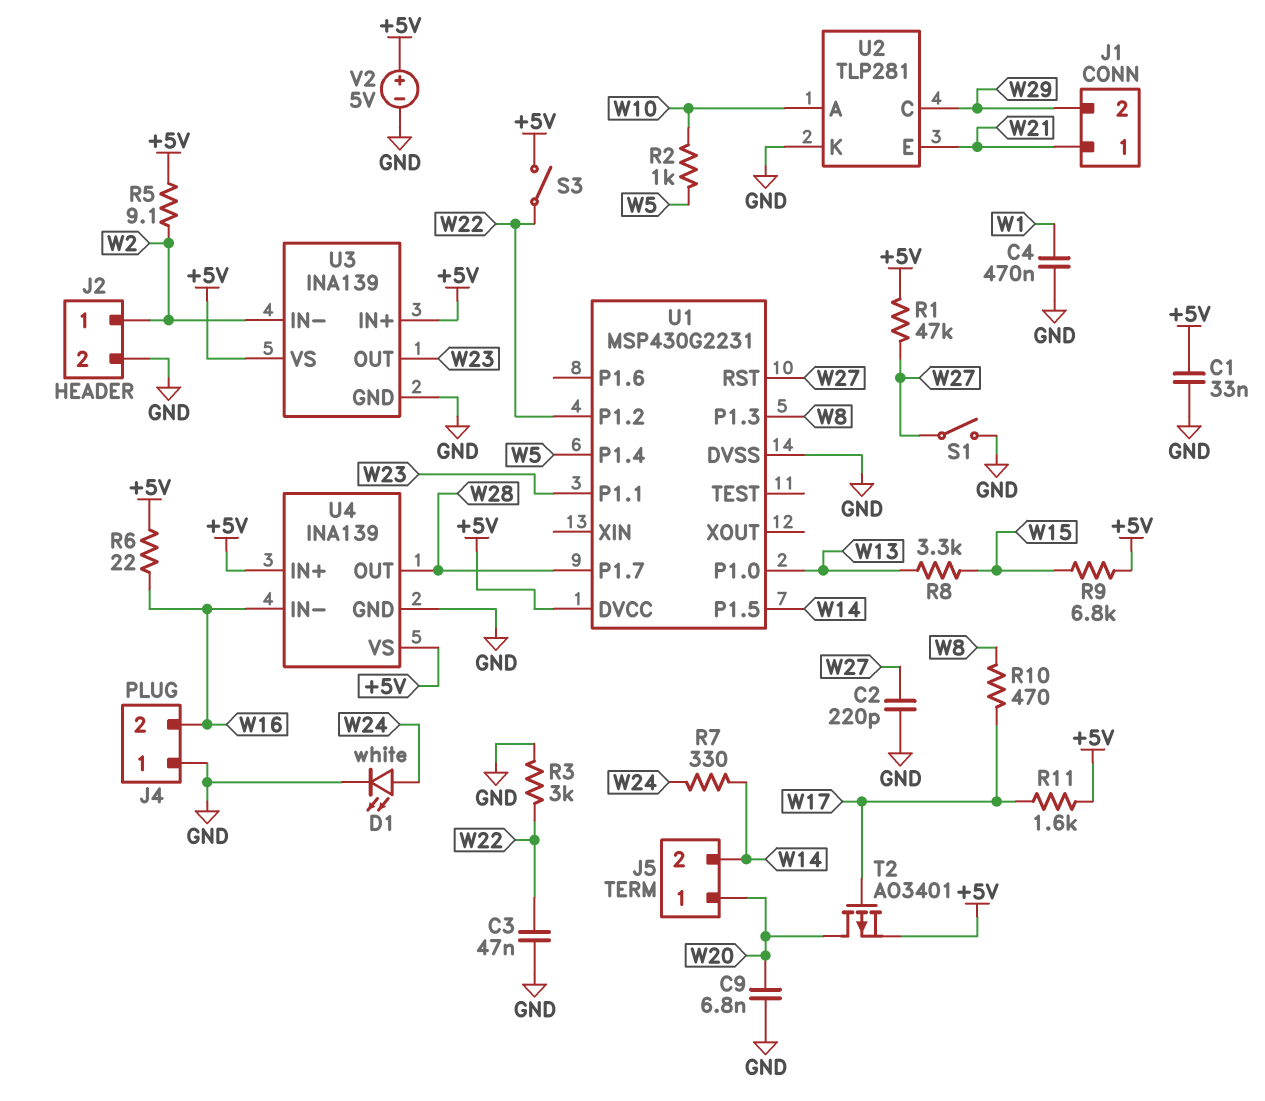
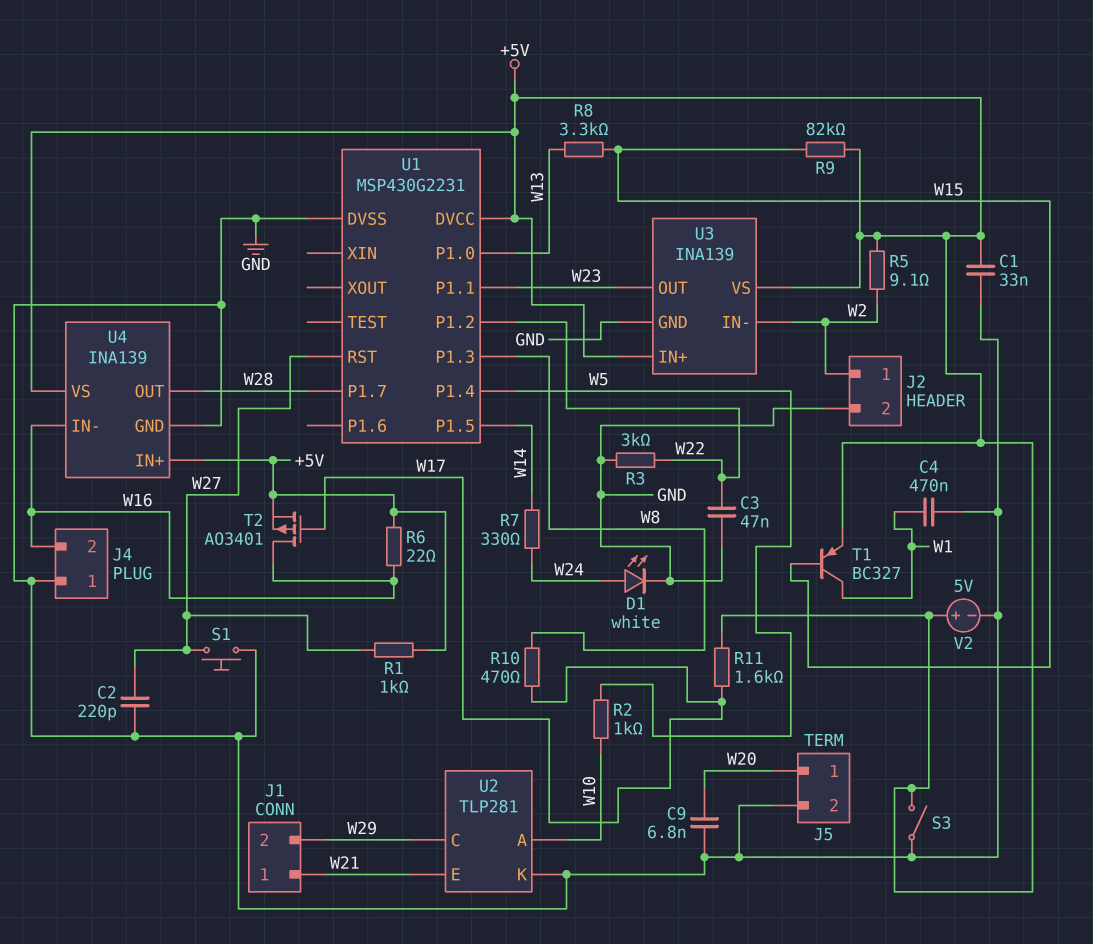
J5 pin 2: W14 -> GND
R1: 47k (+5V, W27) -> 1k (+5V, W27)
R9: 6.8k (+5V, W15) -> 82k (+5V, W15)
S1: switch (GND, W27) -> button (GND, W27)
S3: switch (+5V, W22) -> switch (+5V, GND)
T1: none -> PNP BC327 (B W15, C W1, E +5V)
T2: PMOS AO3401 (G W17, D W20, S +5V) -> PMOS AO3401 (G W17, D W16, S +5V)

